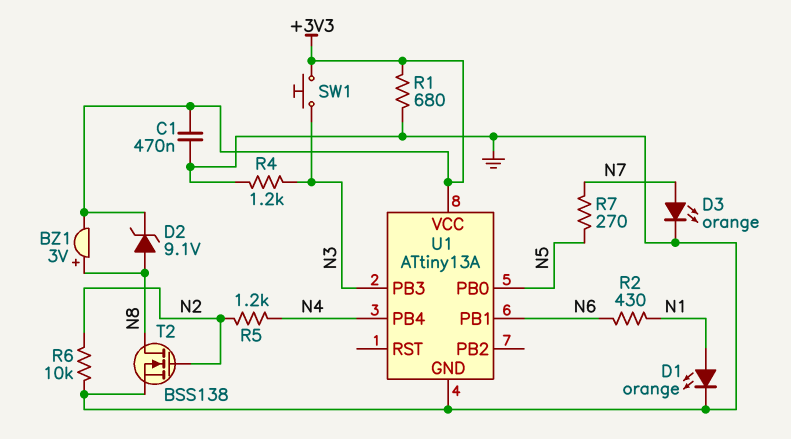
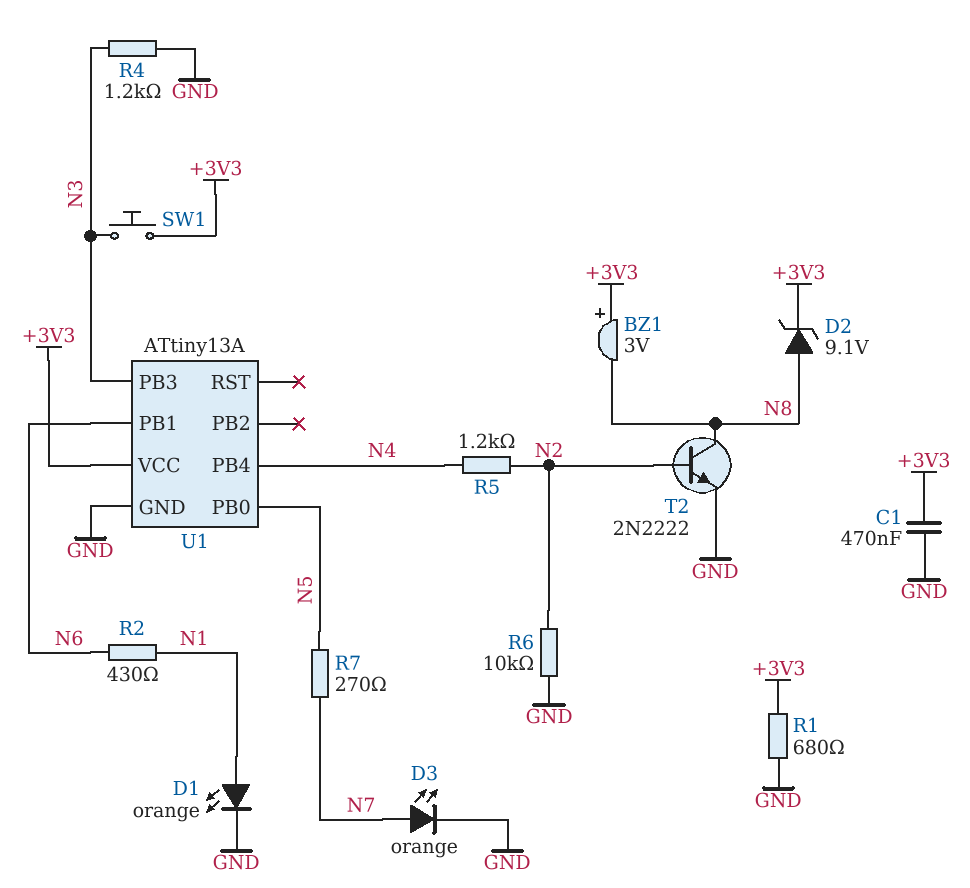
BZ1: buzzer 3V (plus N8, minus +3V3) -> buzzer 3V (plus +3V3, minus N8)
T2: NMOS BSS138 (G N2, D N8, S GND) -> NPN 2N2222 (B N2, C N8, E GND)

